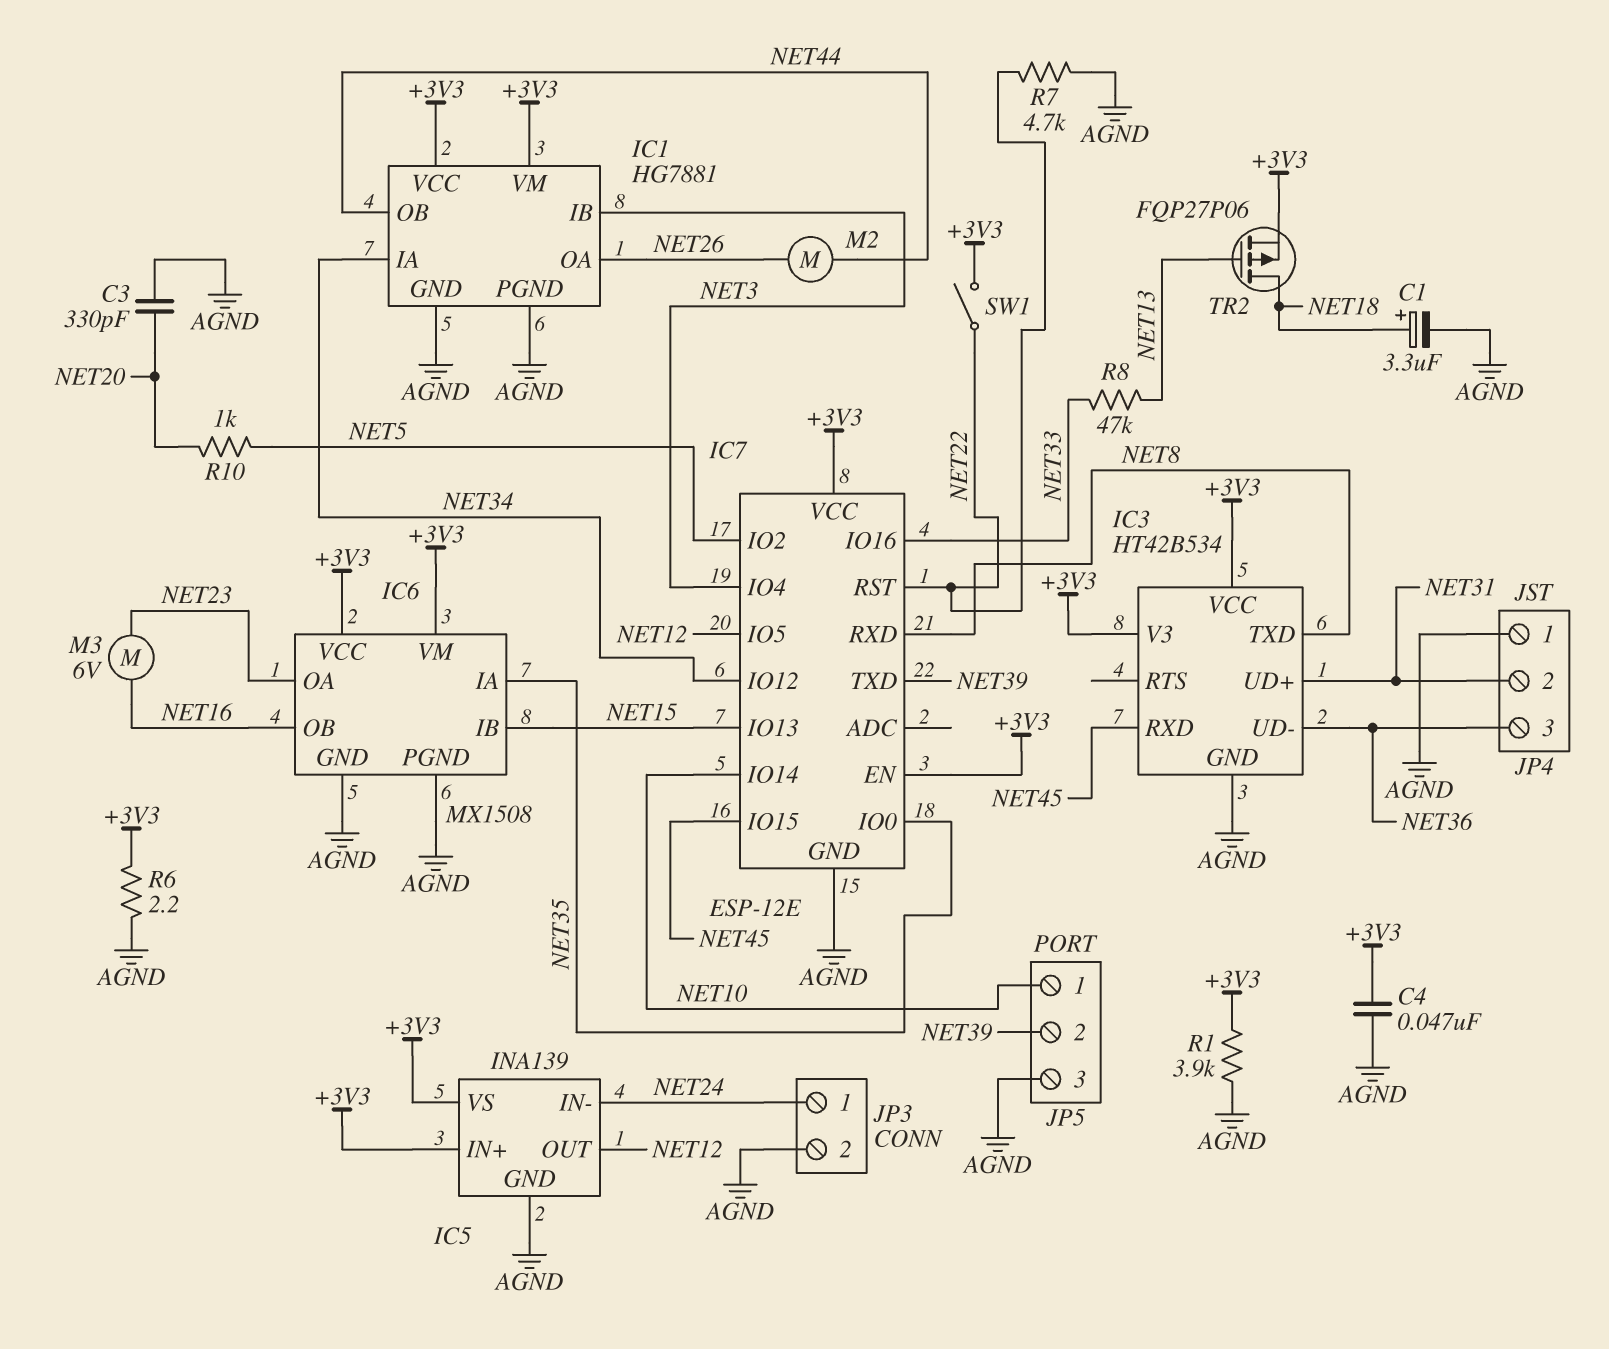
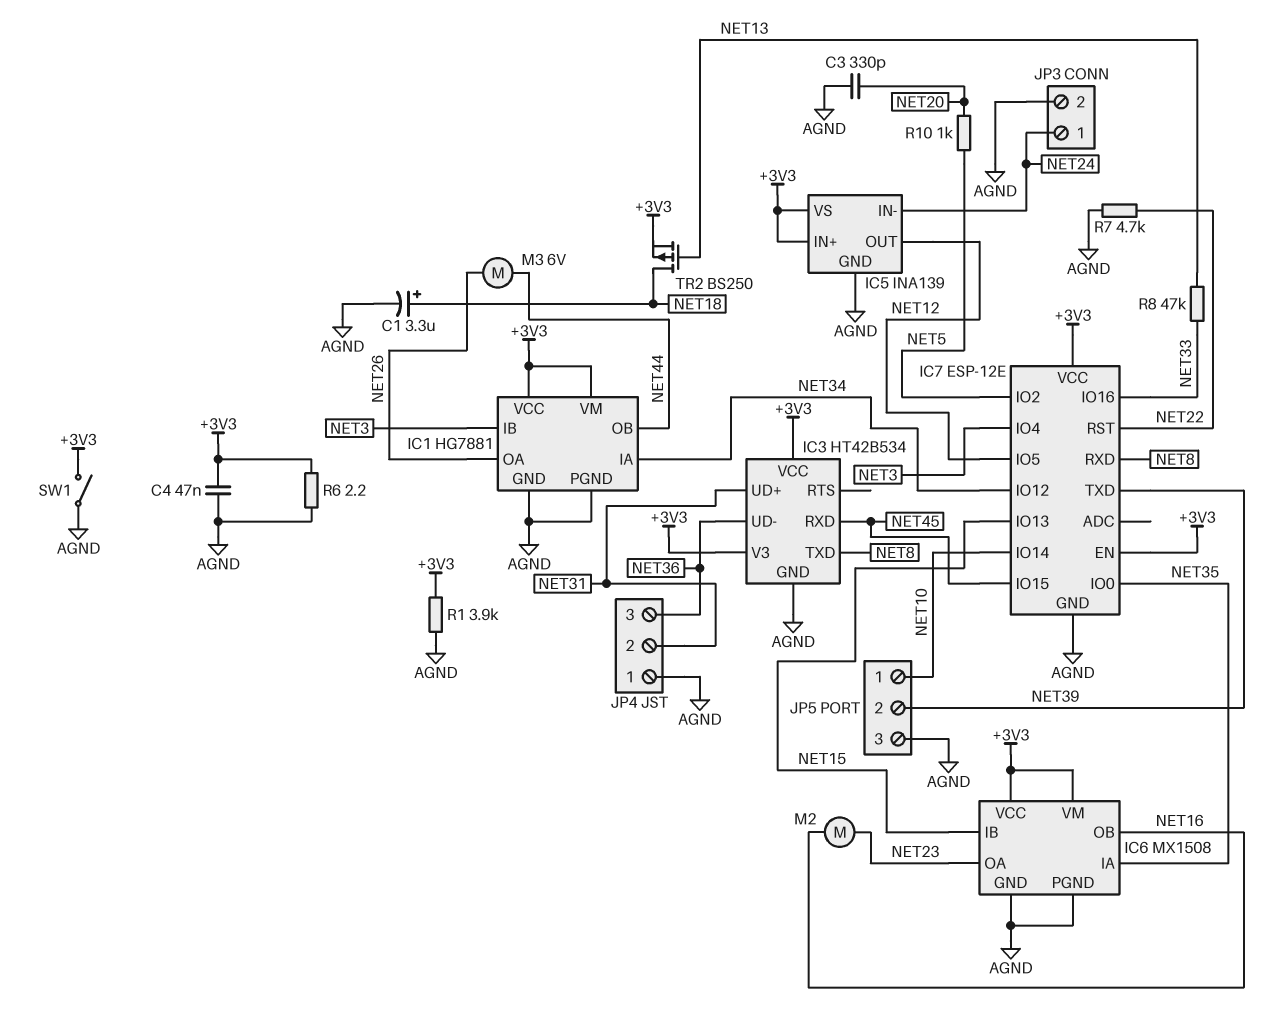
M2: motor (NET26, NET44) -> motor (NET16, NET23)
M3: motor 6V (NET16, NET23) -> motor 6V (NET26, NET44)
SW1: switch (+3V3, NET22) -> switch (+3V3, AGND)
TR2: PMOS FQP27P06 (G NET13, D NET18, S +3V3) -> PMOS BS250 (G NET13, D NET18, S +3V3)

